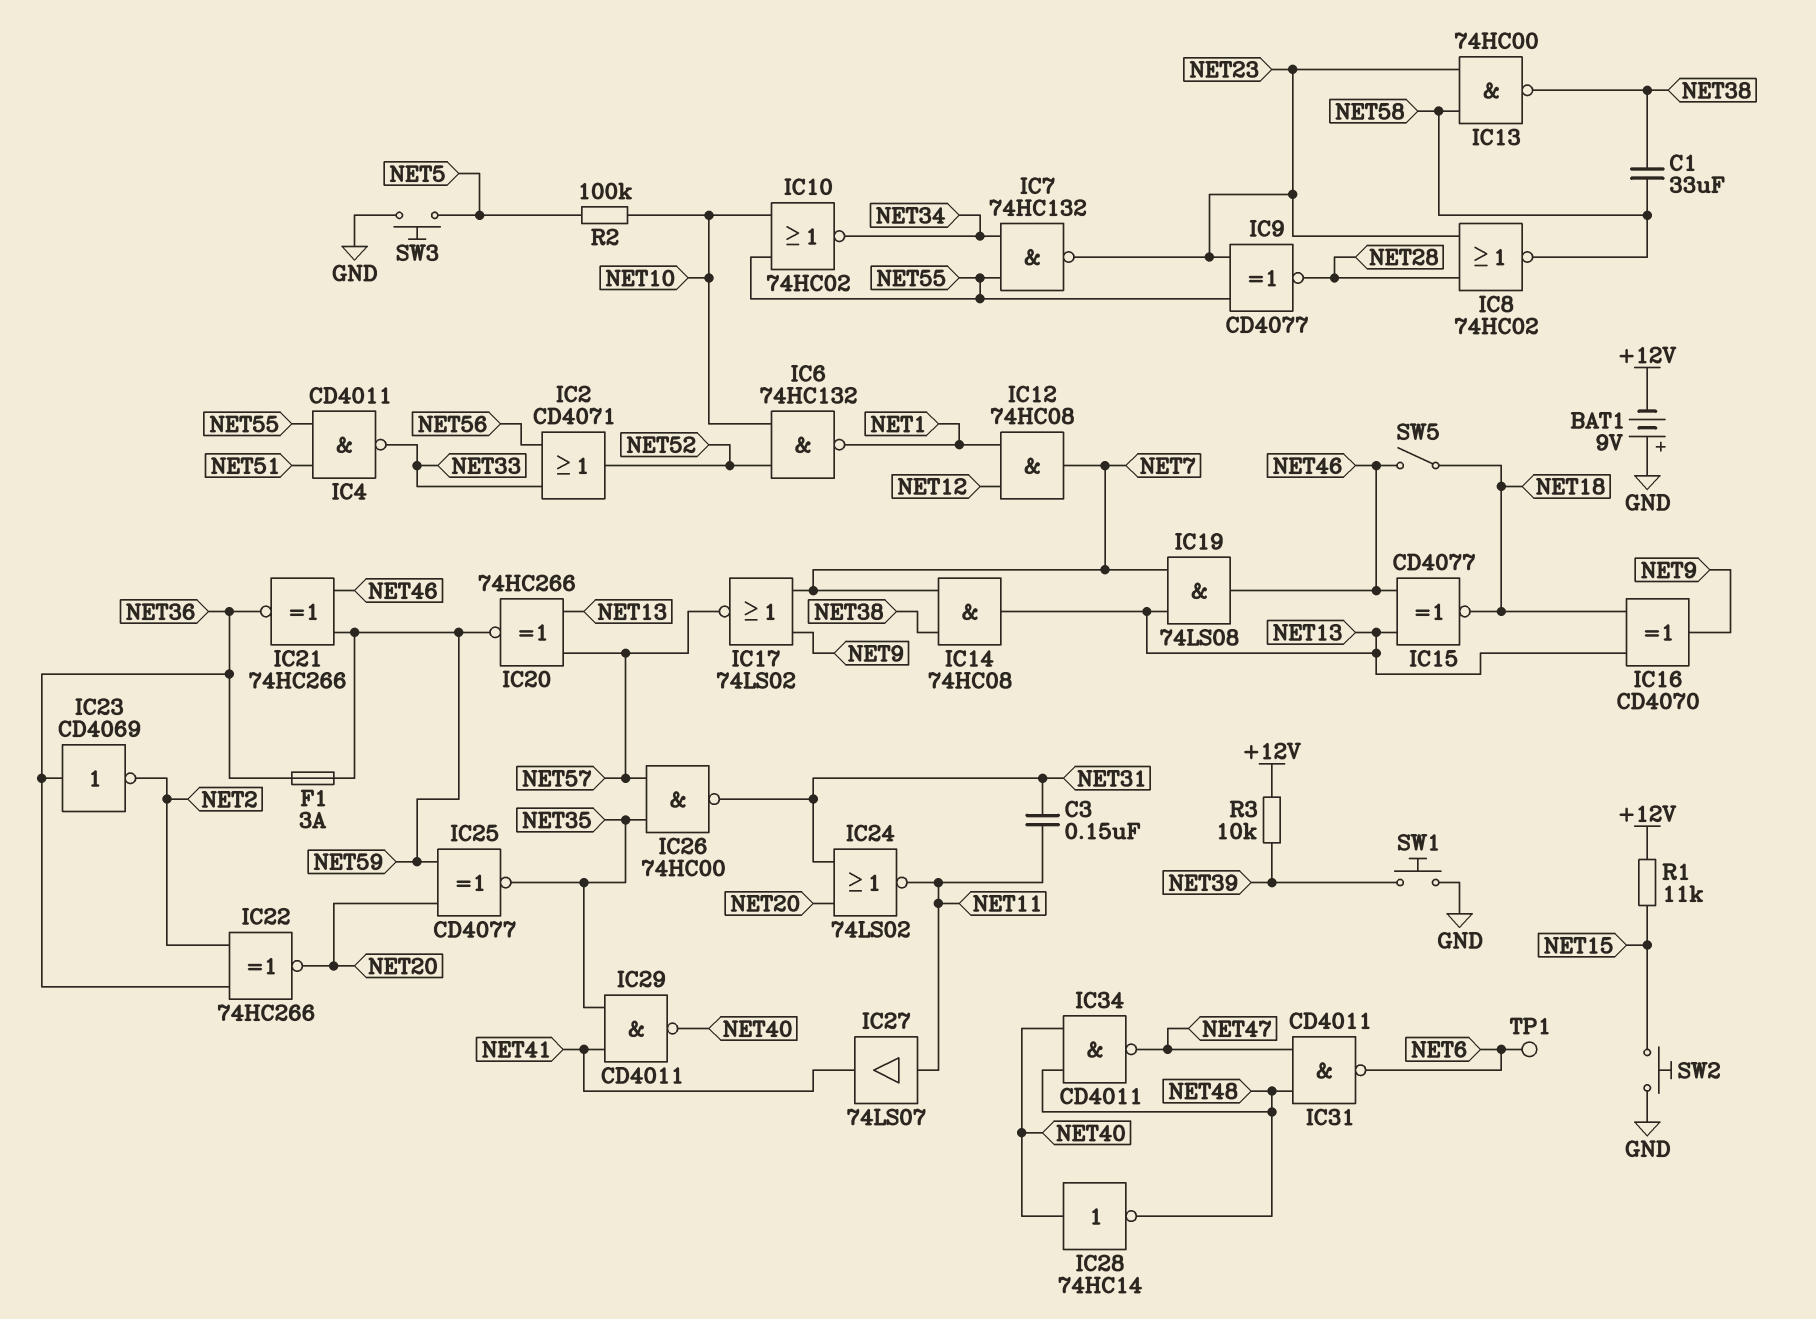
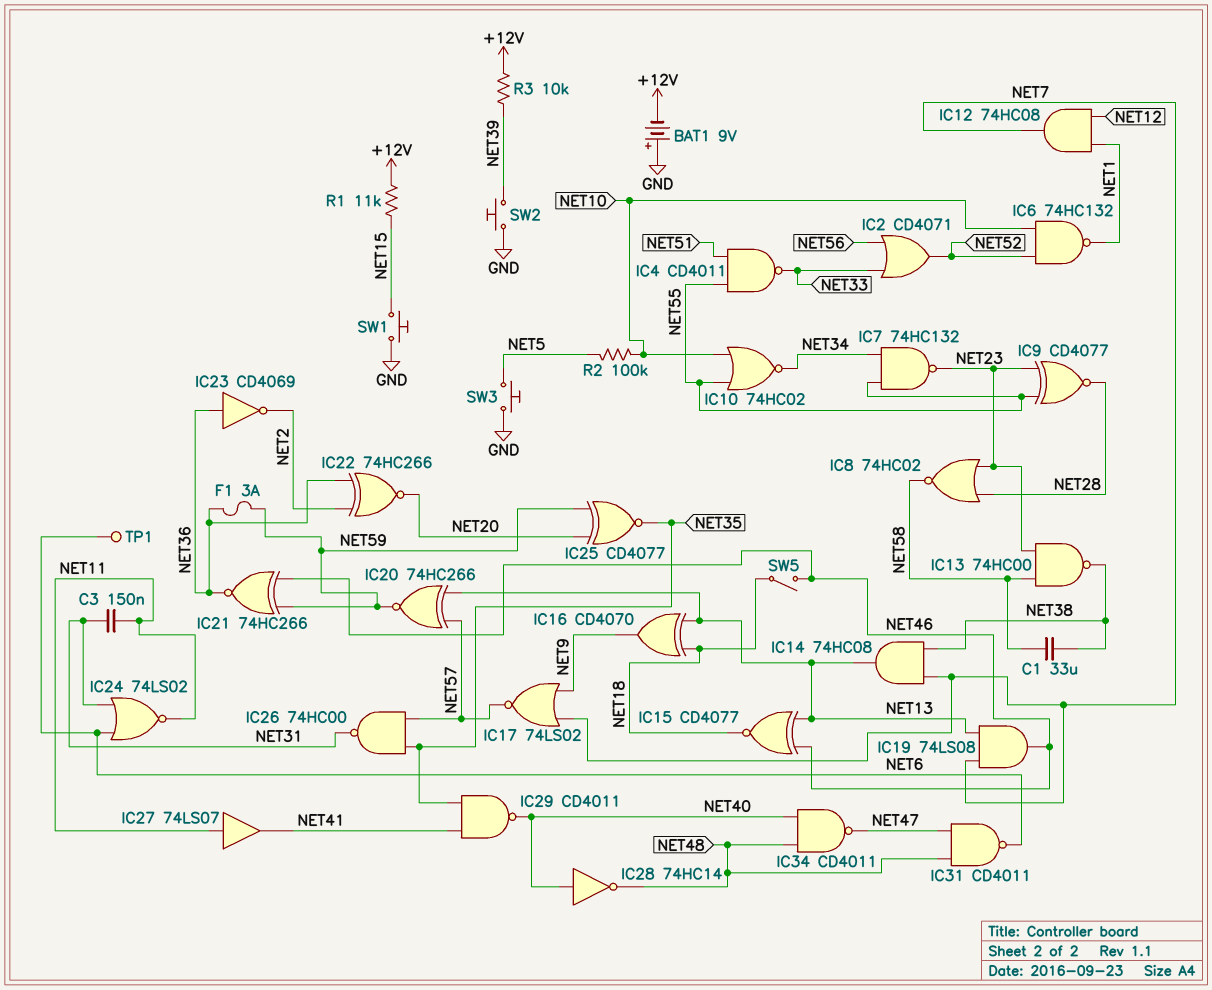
IC24: NOR 74LS02 (in NET20, in NET31, out NET11) -> NOR 74LS02 (in NET6, in NET31, out NET11)
SW1: button (GND, NET39) -> button (GND, NET15)
SW2: button (GND, NET15) -> button (GND, NET39)

